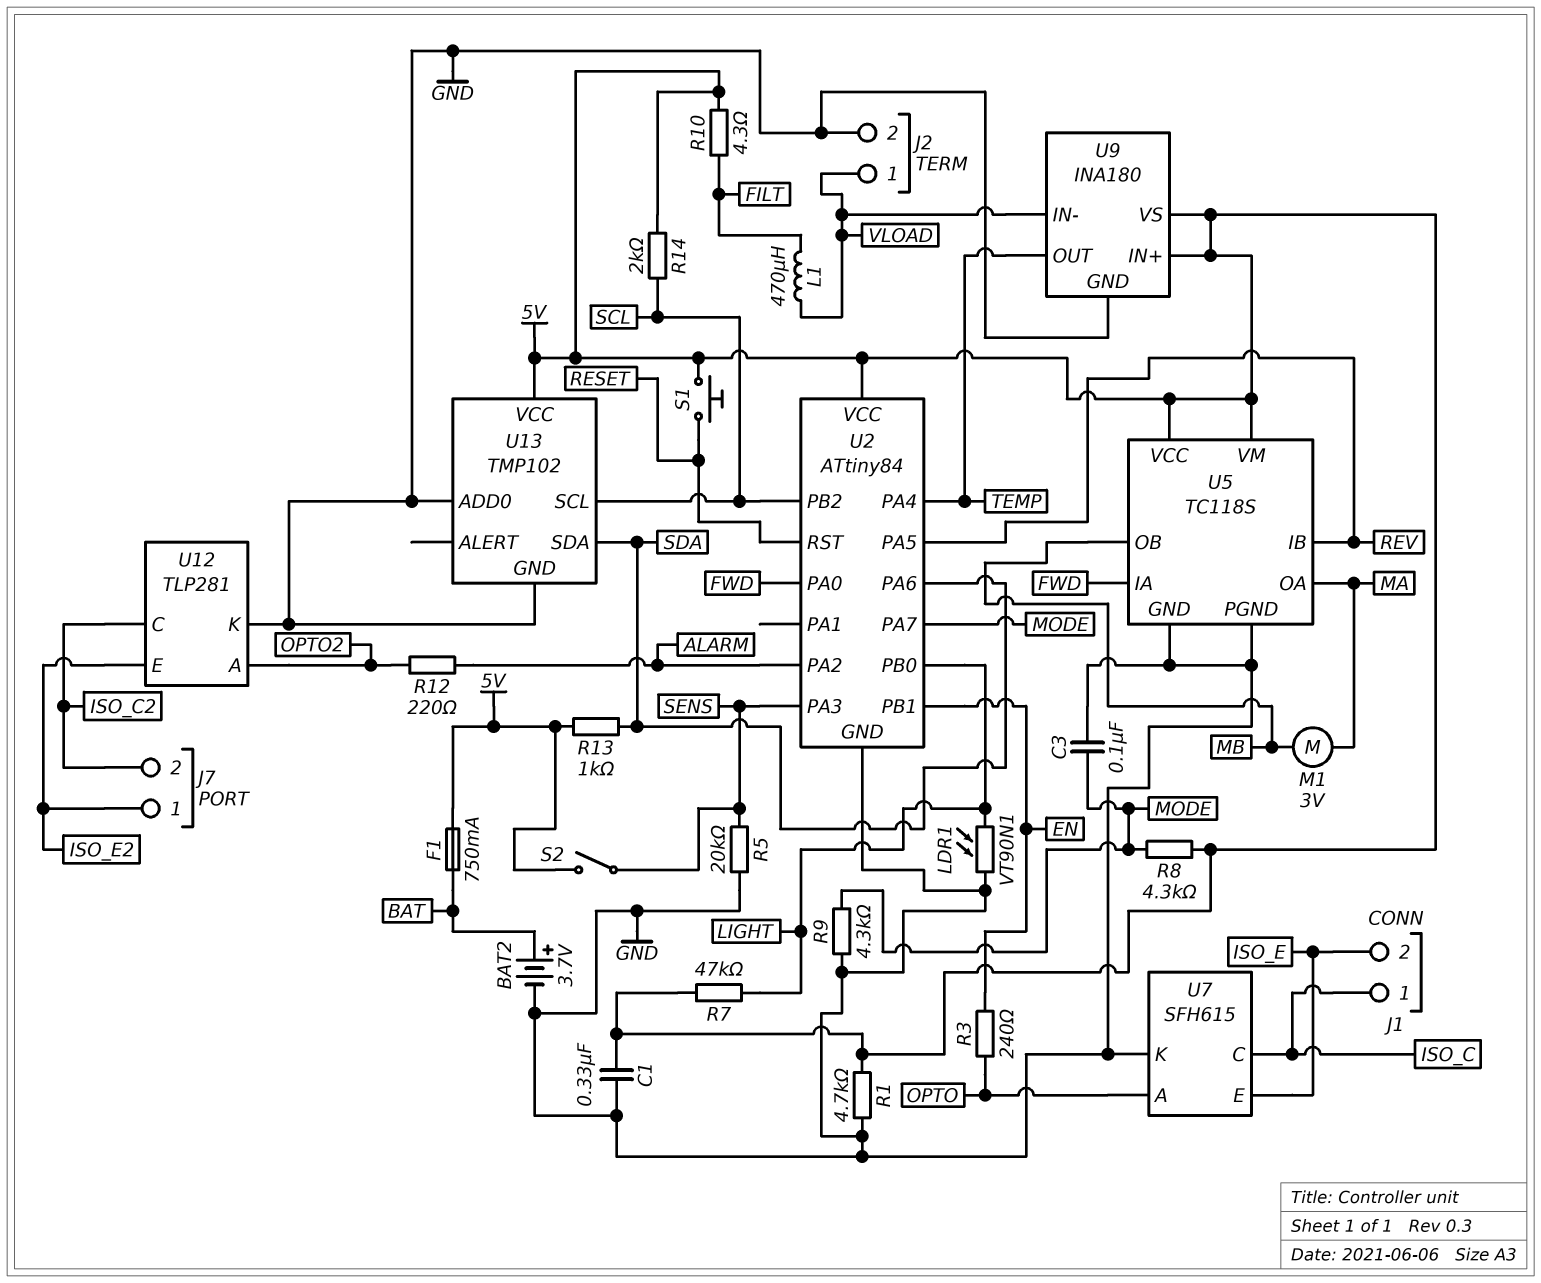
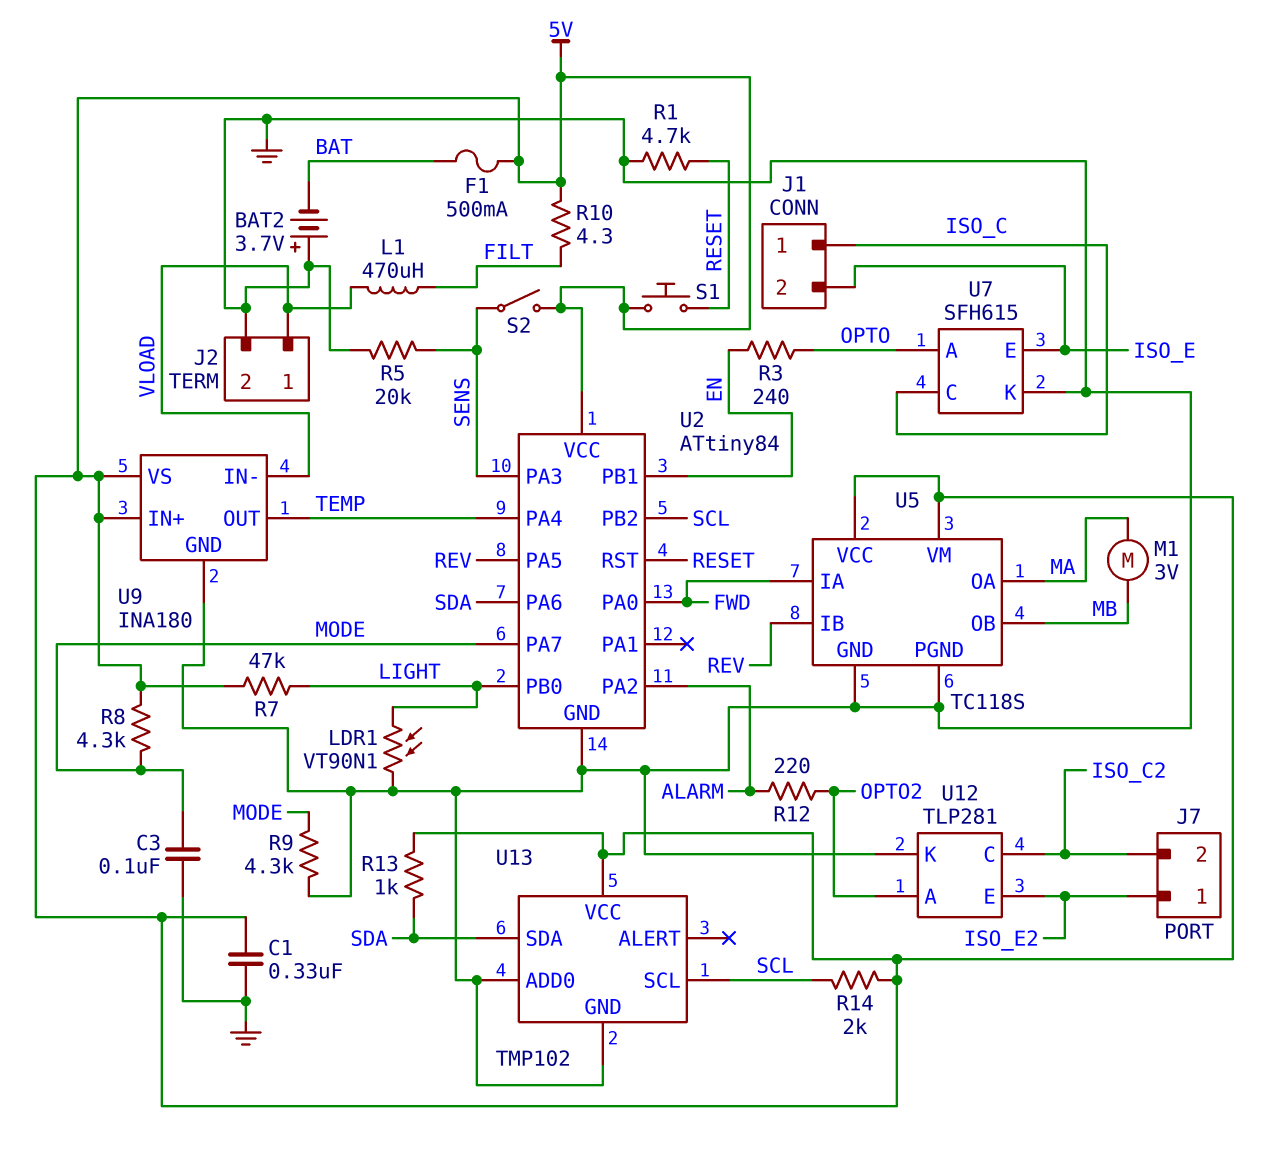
BAT2: 3.7V (plus BAT, minus GND) -> 3.7V (plus GND, minus BAT)
F1: 750mA (5V, BAT) -> 500mA (5V, BAT)
R1: 4.7k (5V, GND) -> 4.7k (GND, RESET)

